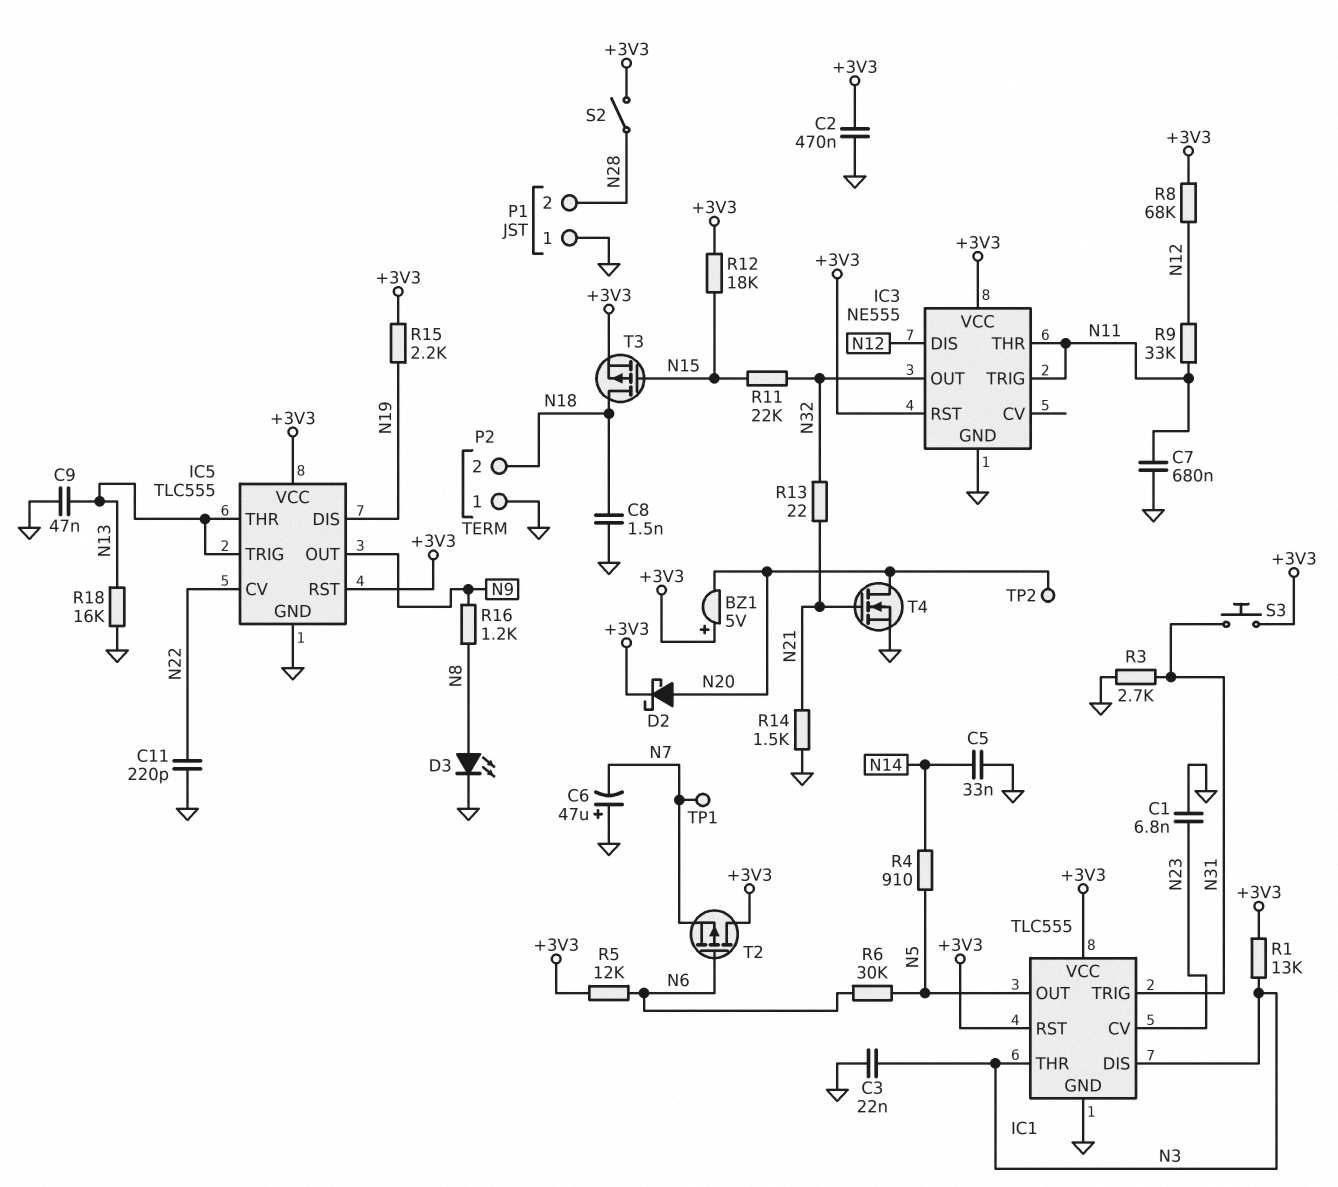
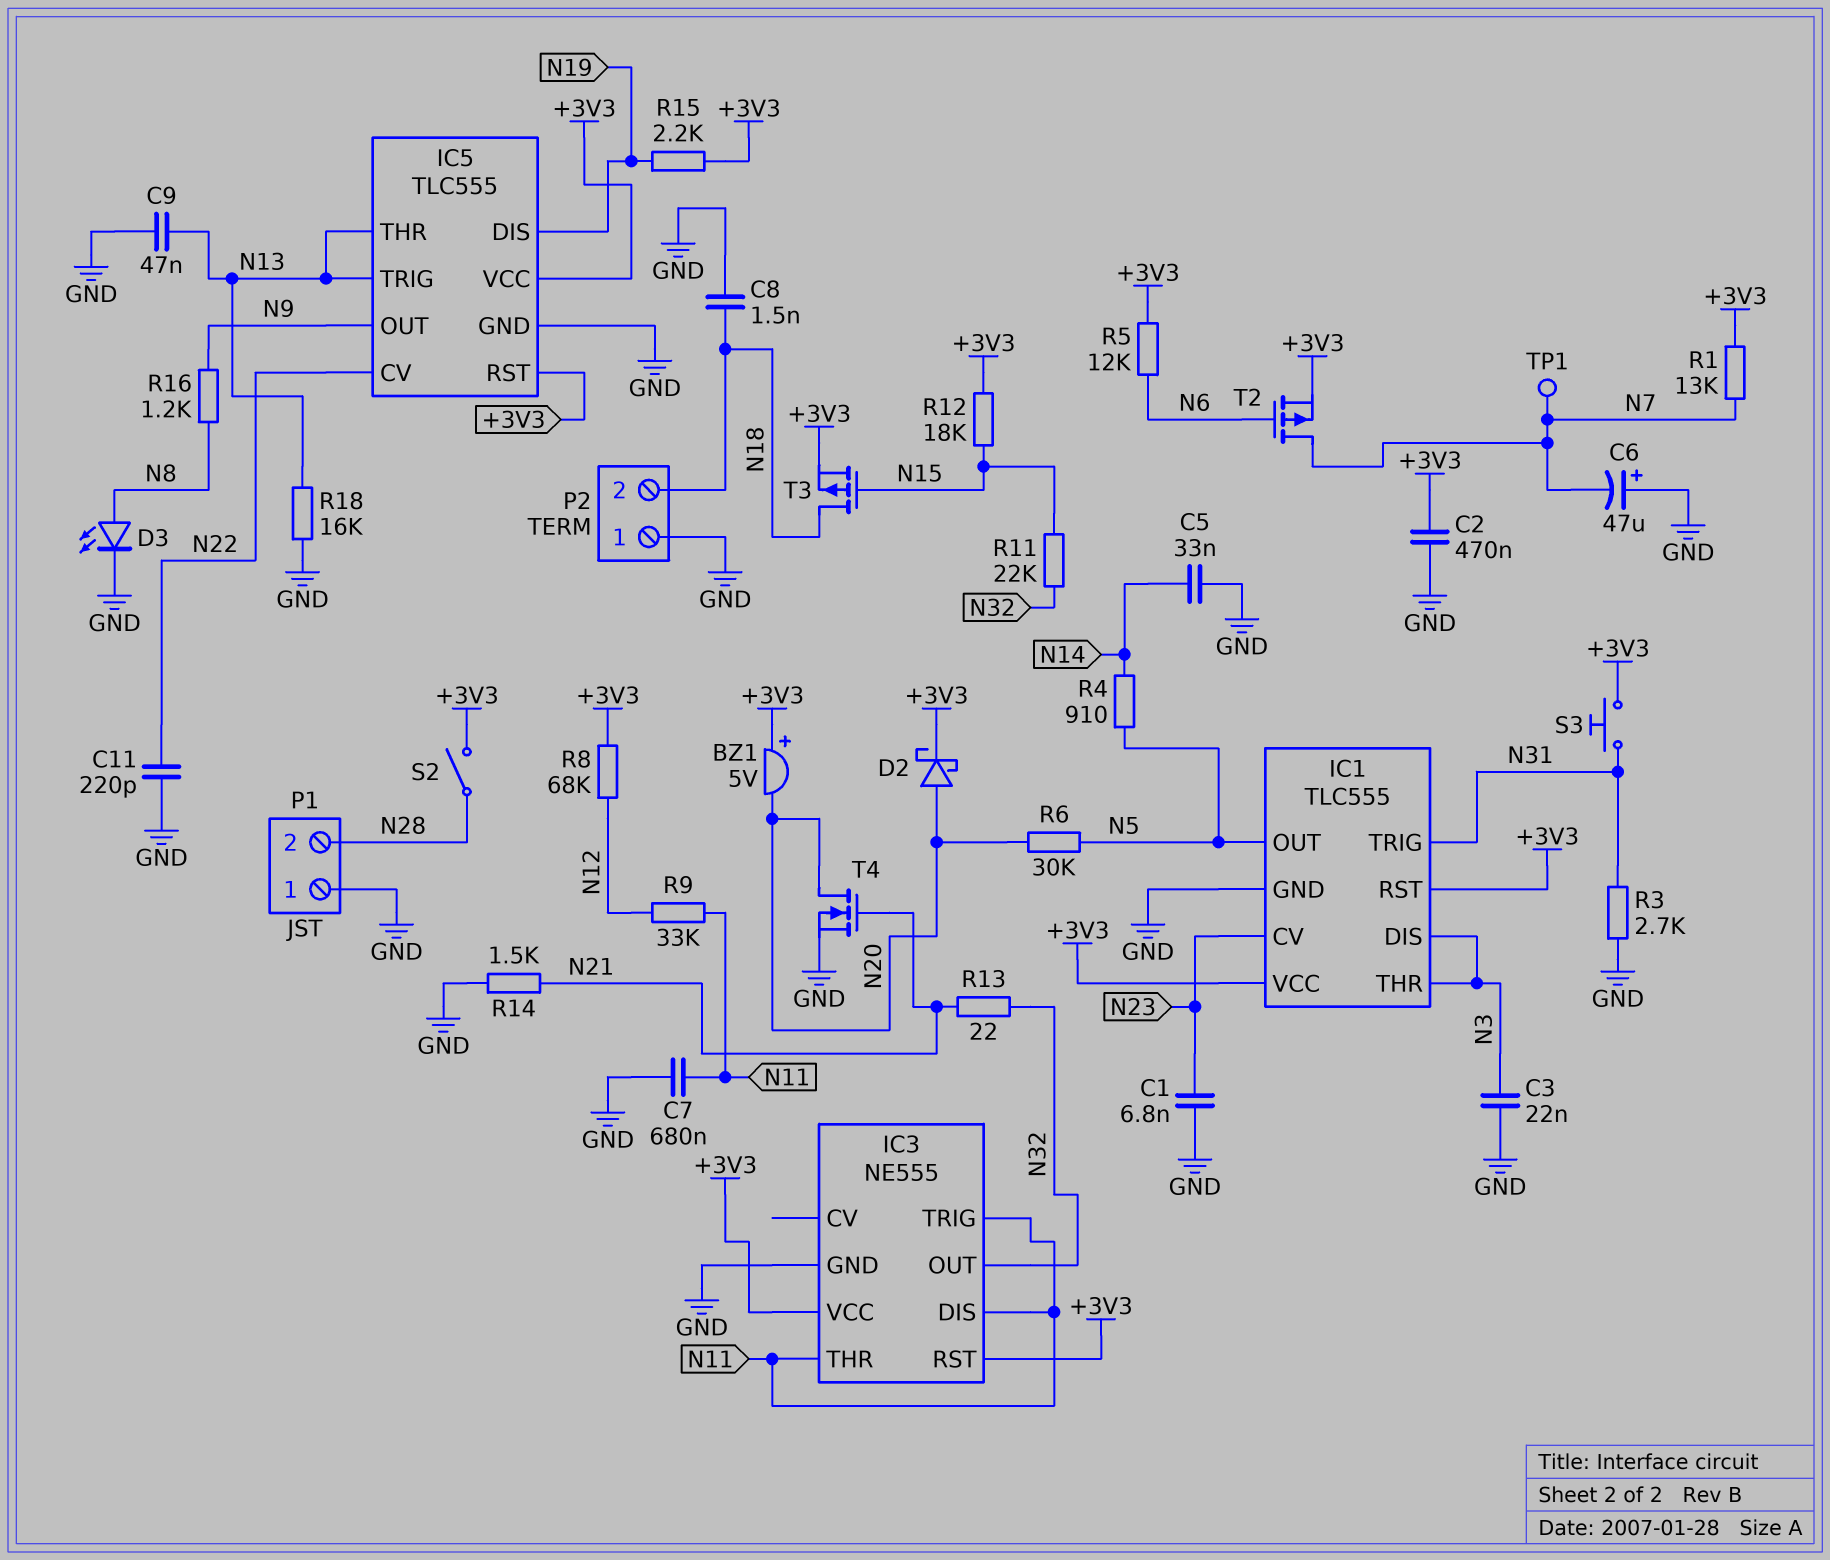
IC3 pin DIS: N12 -> N11
R1: 13k (+3V3, N3) -> 13k (+3V3, N7)
R6: 30k (N5, N6) -> 30k (N5, N20)
T2: PMOS (G N6, D +3V3, S N7) -> PMOS (G N6, D N7, S +3V3)
TP2: test point (N20) -> none

